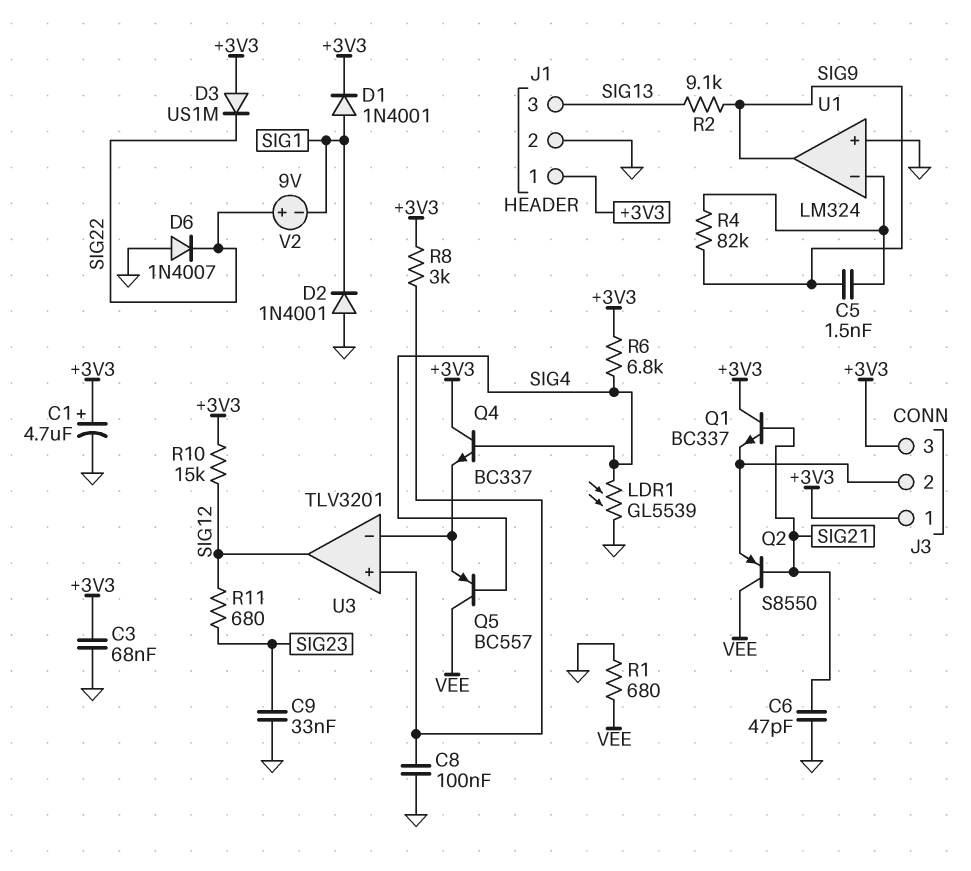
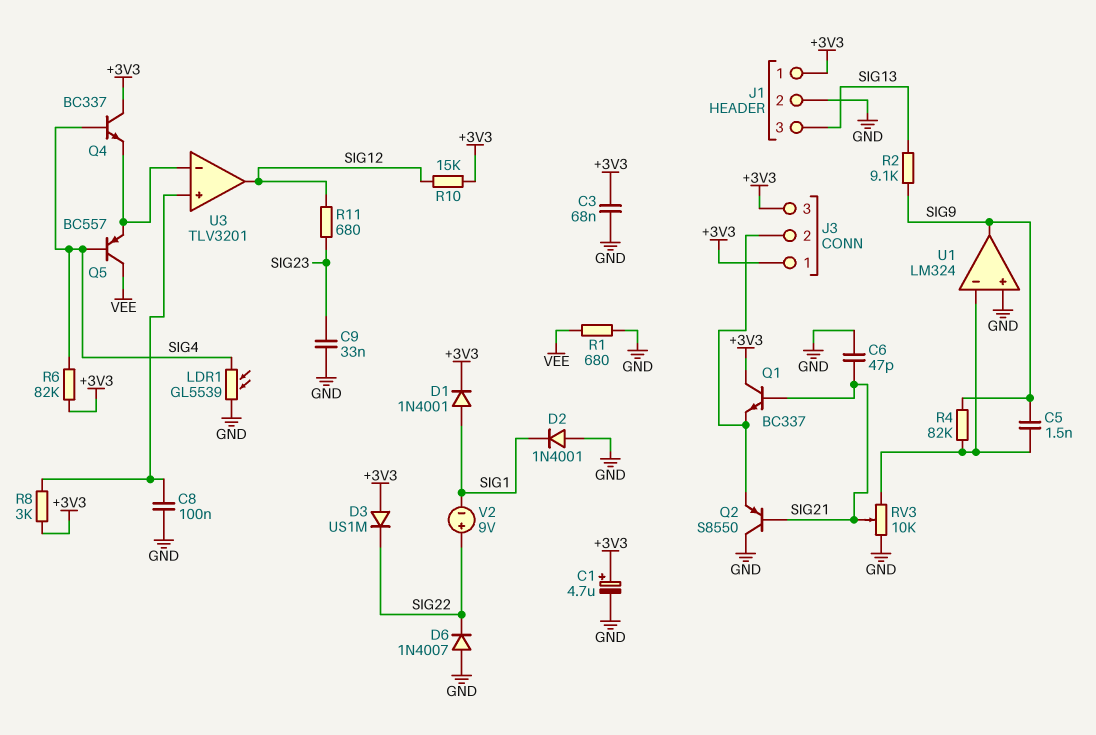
Q2: PNP S8550 (B SIG21, C VEE, E J3/2) -> PNP S8550 (B SIG21, C GND, E J3/2)
R6: 6.8k (+3V3, SIG4) -> 82k (+3V3, SIG4)
RV3: none -> 10k (GND, U1/in-, wiper SIG21)

